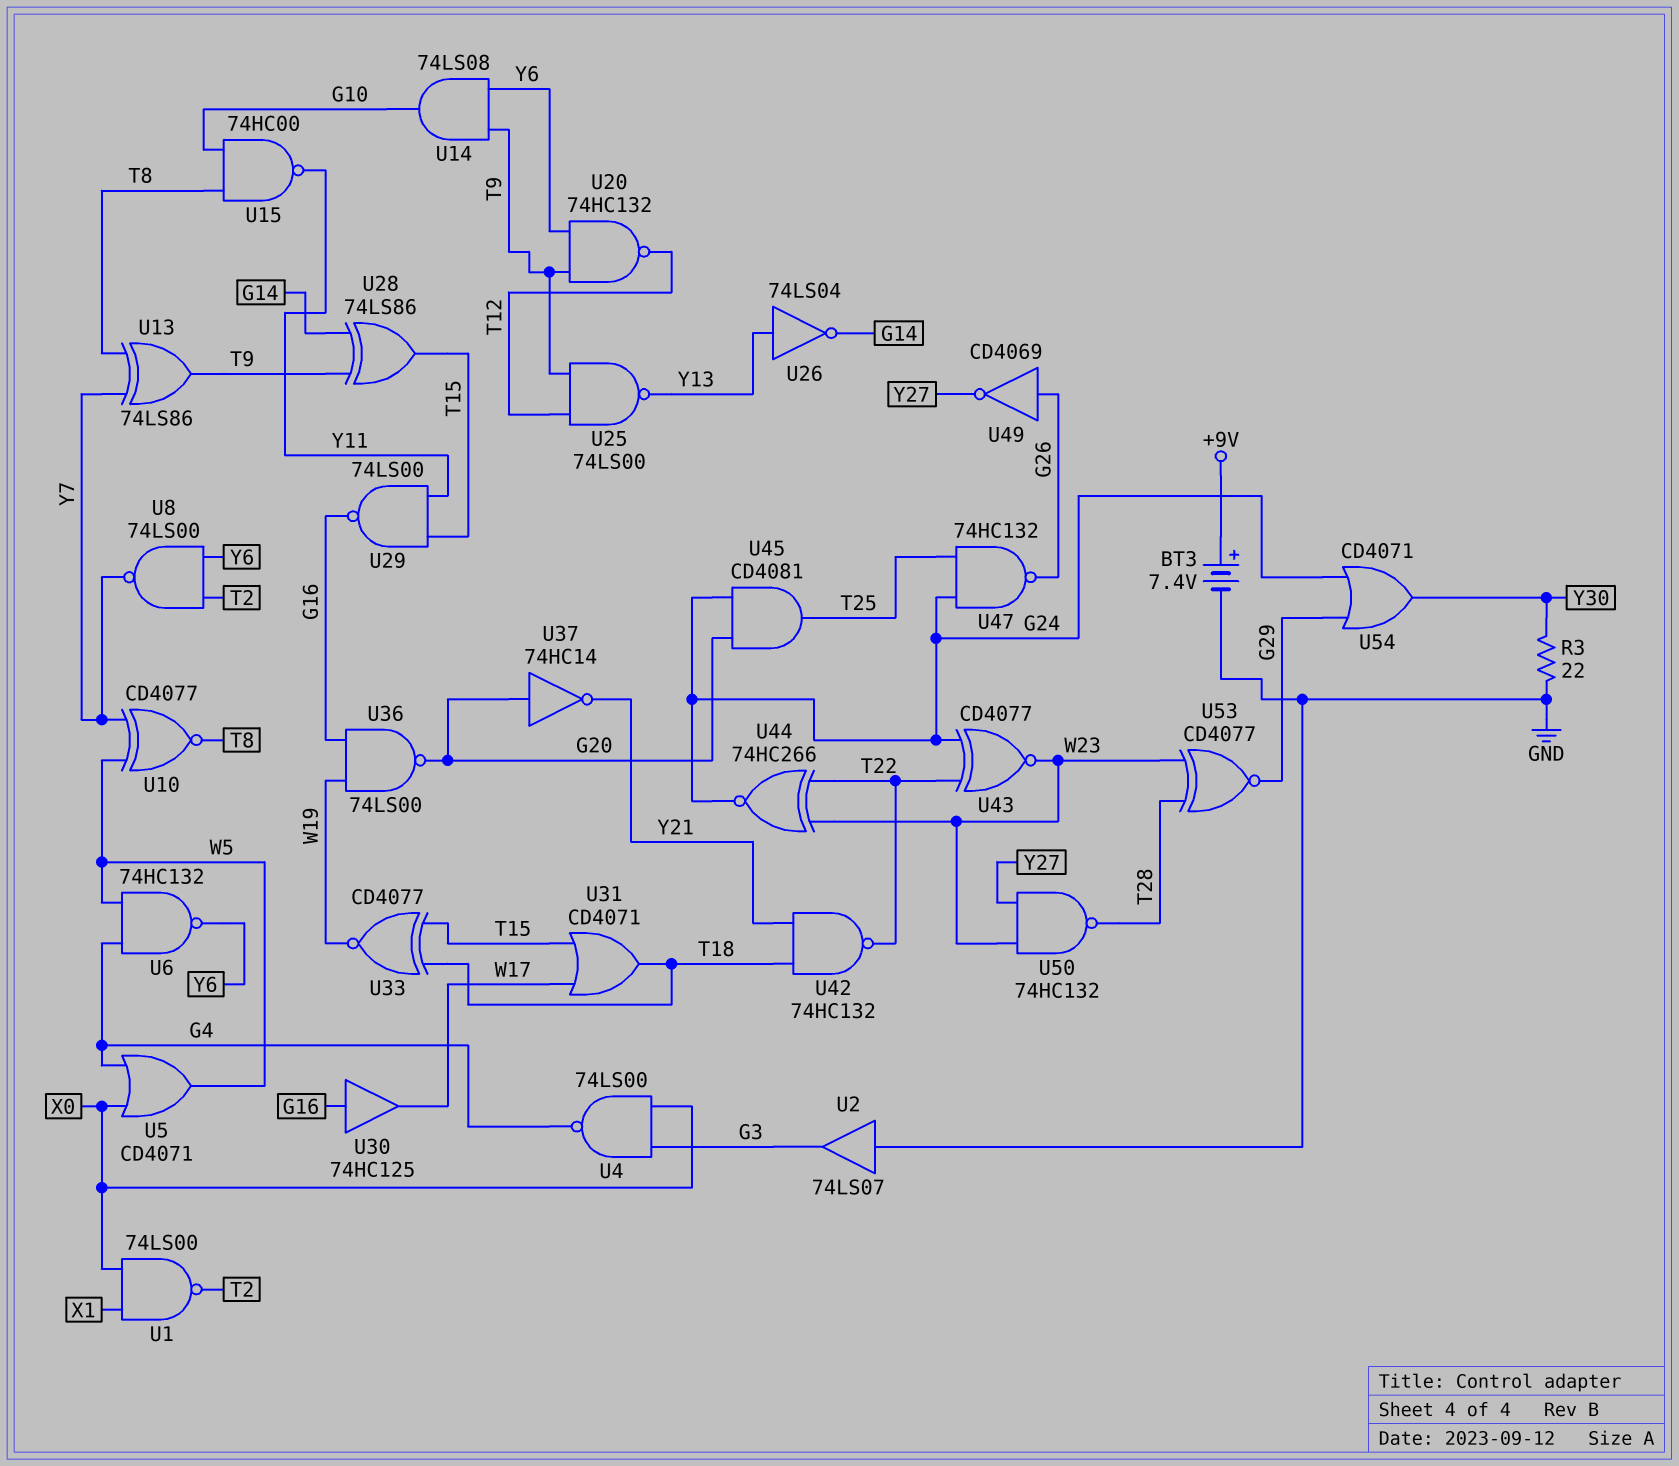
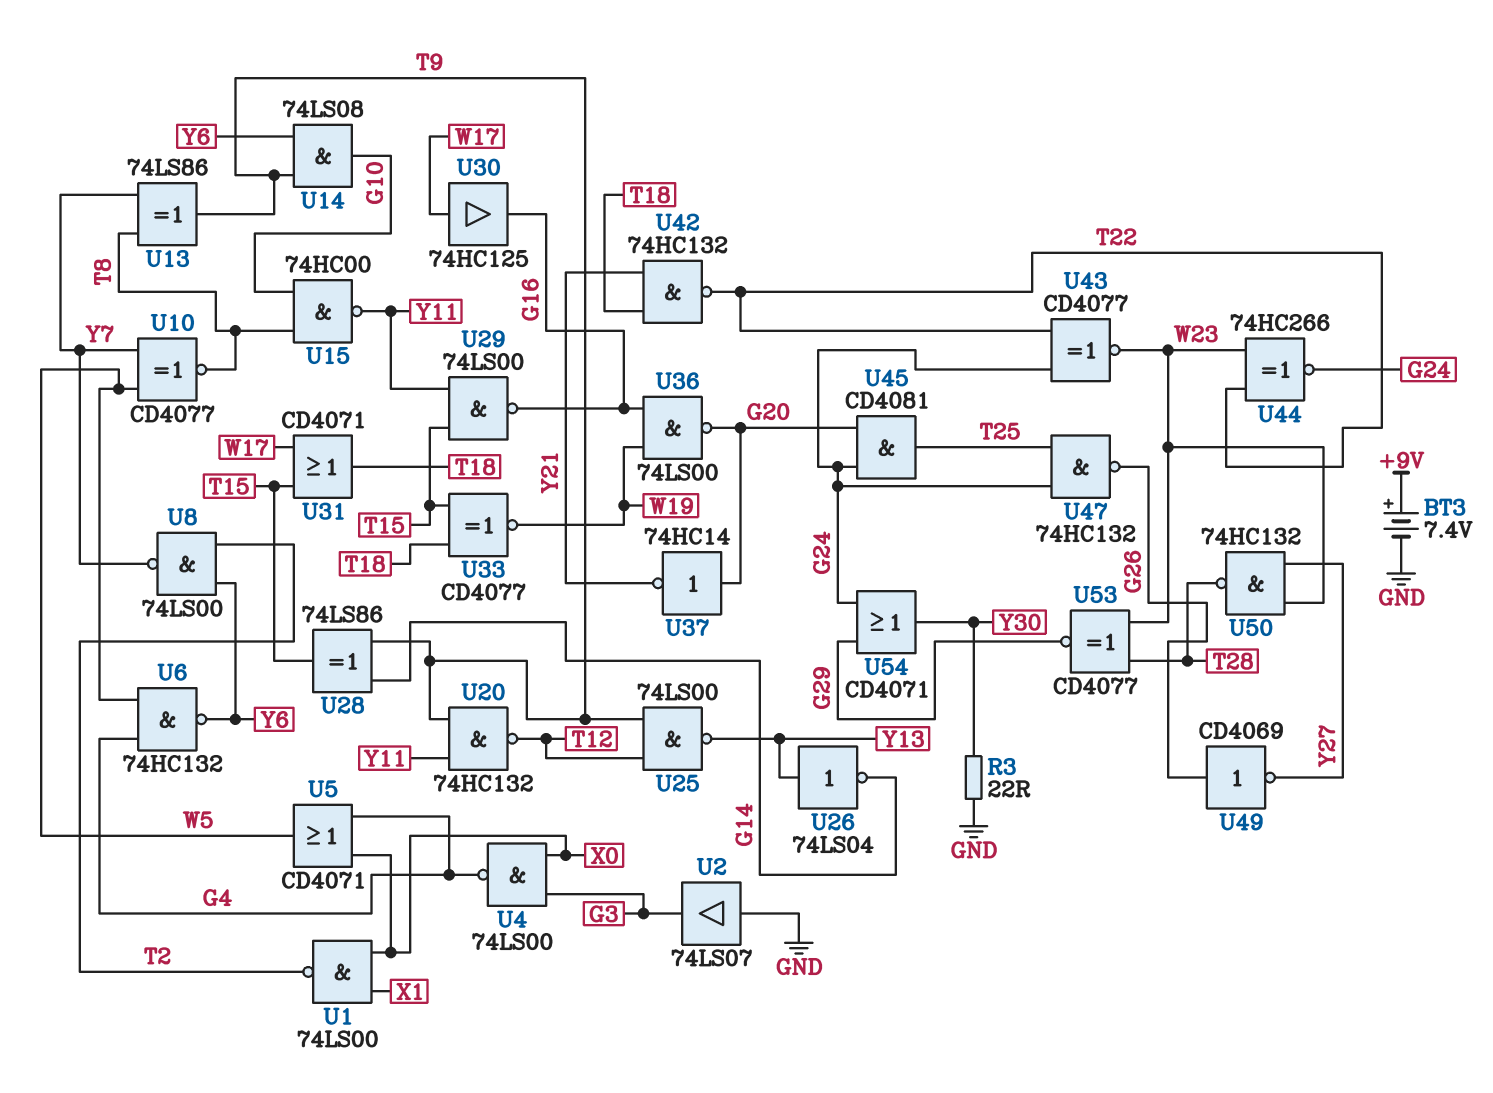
U20: NAND 74HC132 (in T9, in Y6, out T12) -> NAND 74HC132 (in T9, in Y11, out T12)
U30: buffer 74HC125 (in G16, out W17) -> buffer 74HC125 (in W17, out G16)

